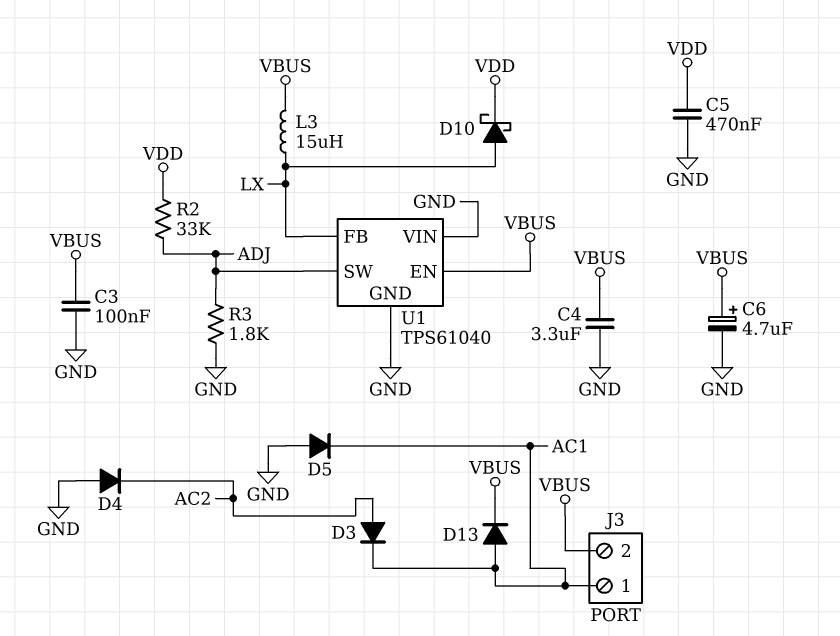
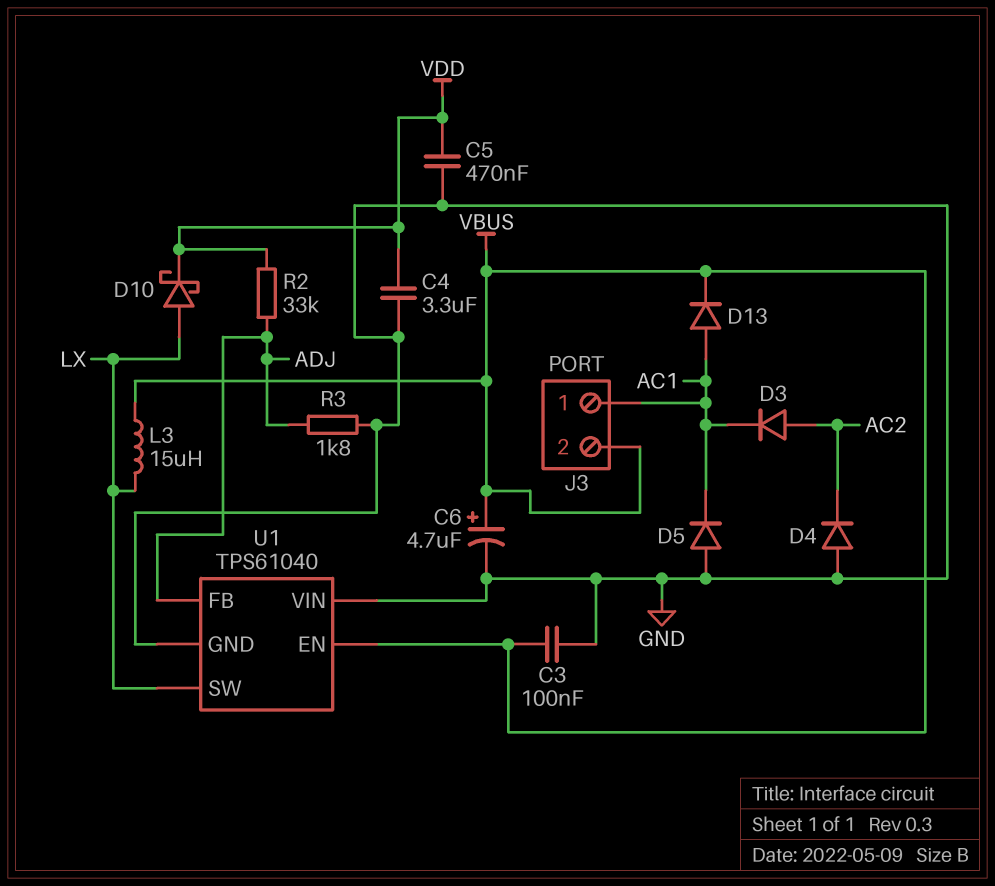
C4: 3.3uF (GND, VBUS) -> 3.3uF (GND, VDD)
U1 pin FB: LX -> ADJ
U1 pin SW: ADJ -> LX

